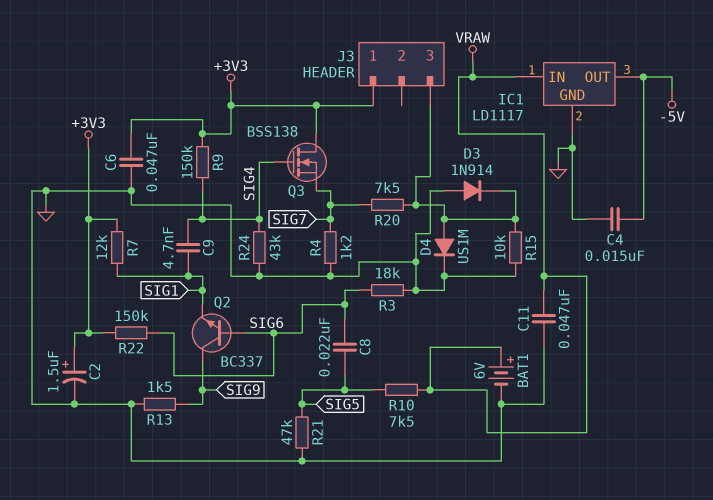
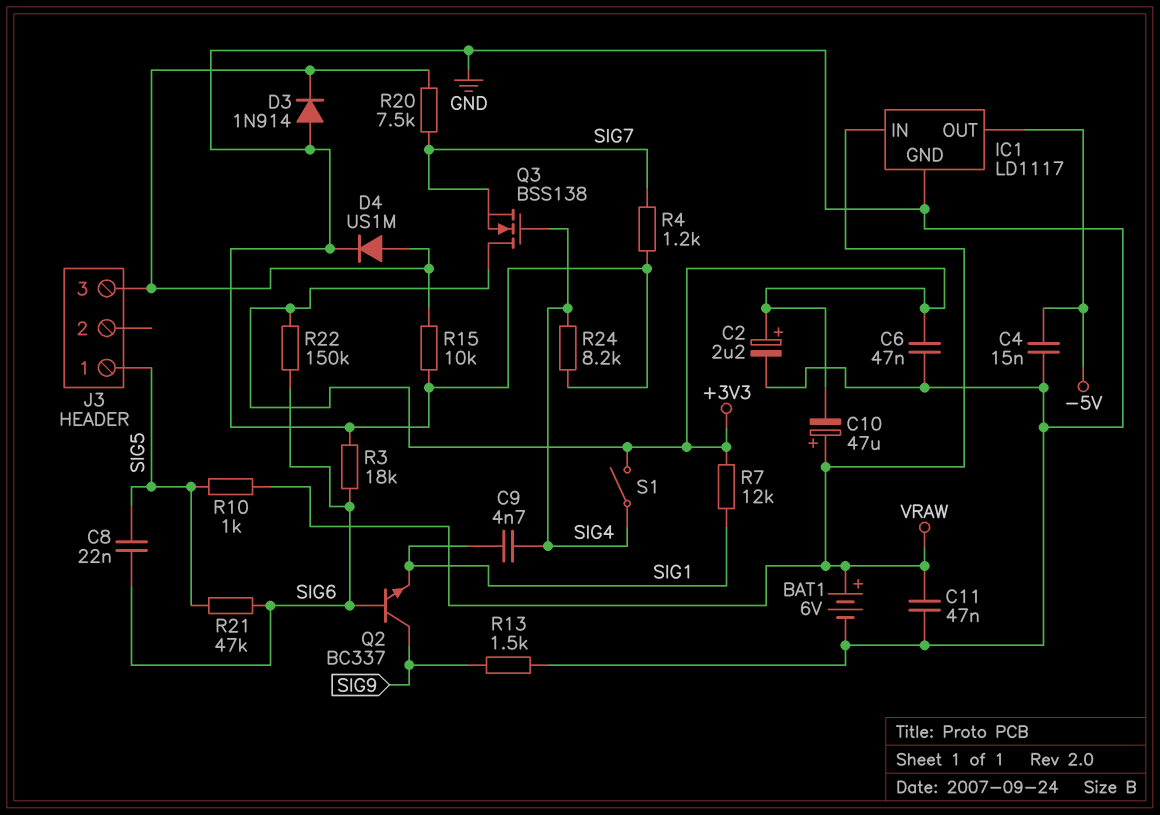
C2: 1.5uF (plus +3V3, minus GND) -> 2.2uF (plus +3V3, minus GND)
C10: none -> 47uF (plus VRAW, minus +3V3)
J3 pin 1: +3V3 -> SIG5
R9: 150k (+3V3, SIG4) -> none
R10: 7.5k (SIG5, VRAW) -> 1k (SIG5, VRAW)
R21: 47k (GND, SIG5) -> 47k (SIG5, SIG6)
R24: 43k (GND, SIG4) -> 8.2k (GND, SIG4)
S1: none -> switch (+3V3, SIG4)

